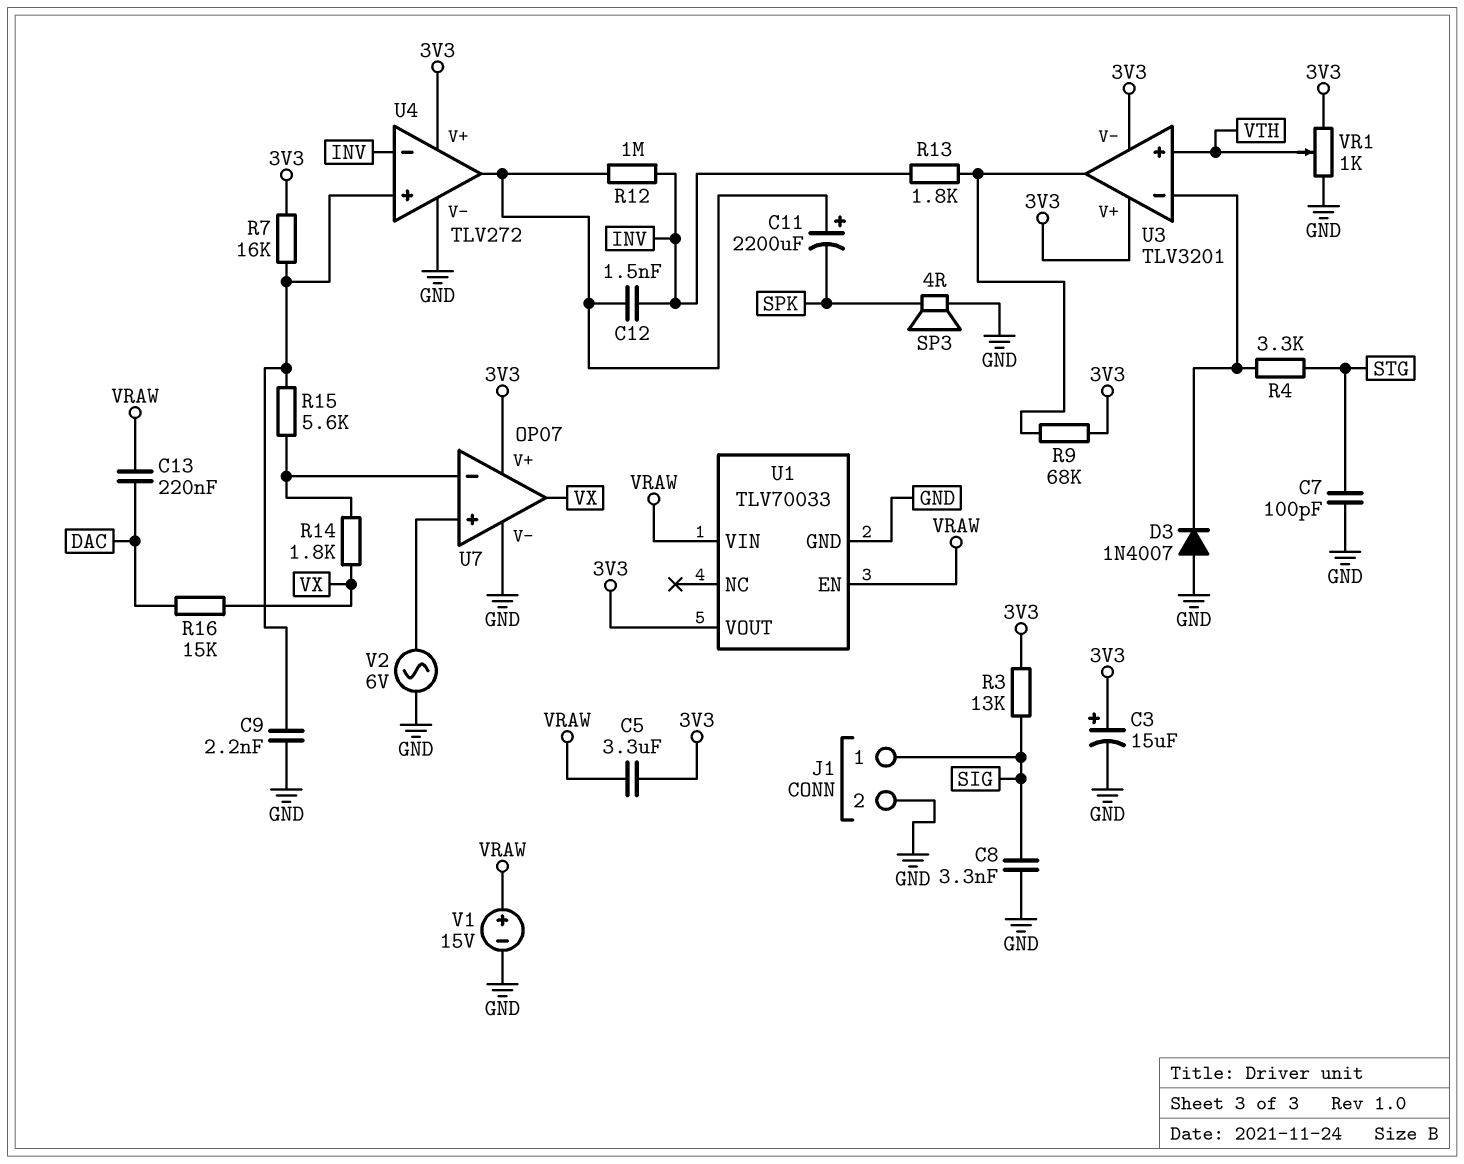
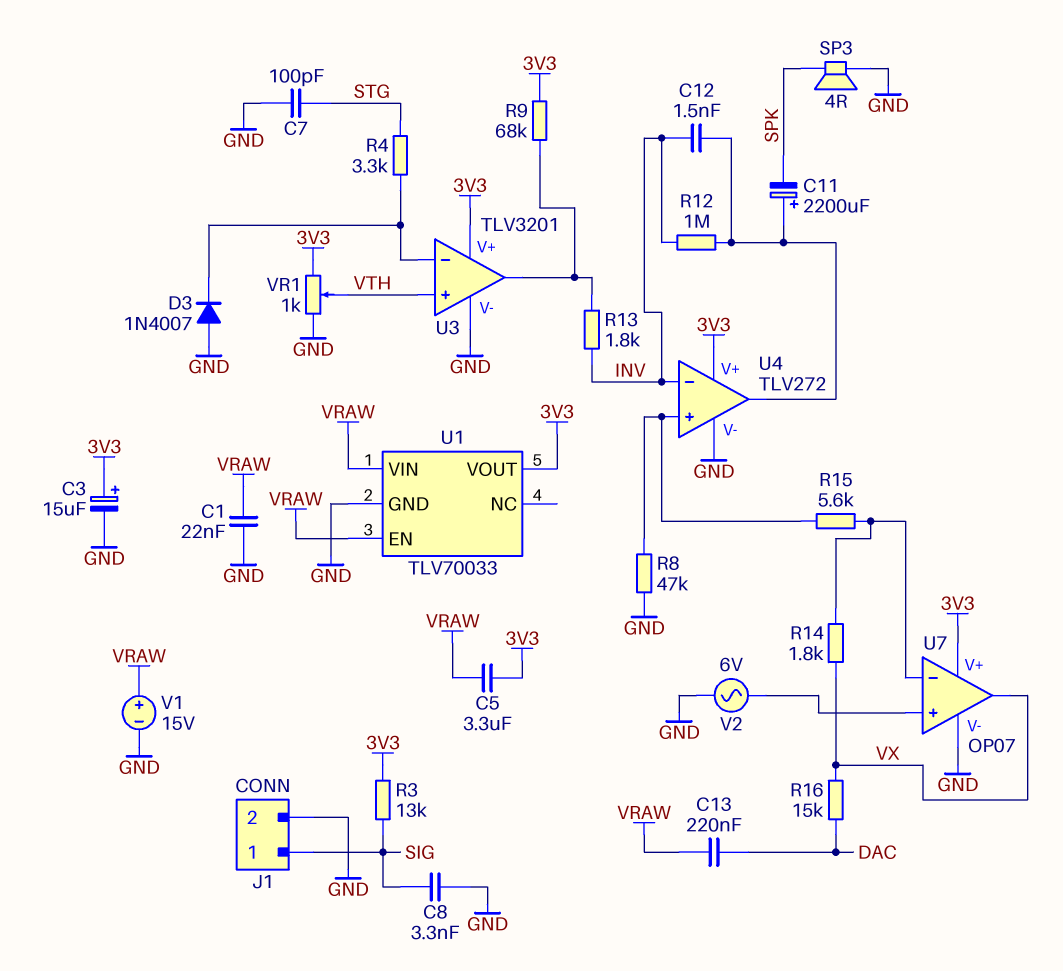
C1: none -> 22nF (GND, VRAW)
C9: 2.2nF (GND, U4/in+) -> none
R7: 16k (3V3, U4/in+) -> none
R8: none -> 47k (GND, U4/in+)
U3 pin V-: 3V3 -> GND

